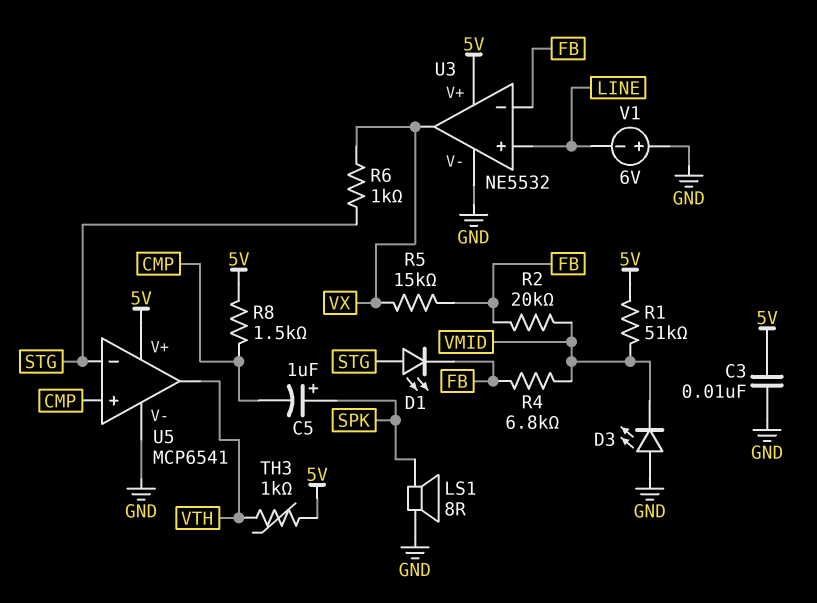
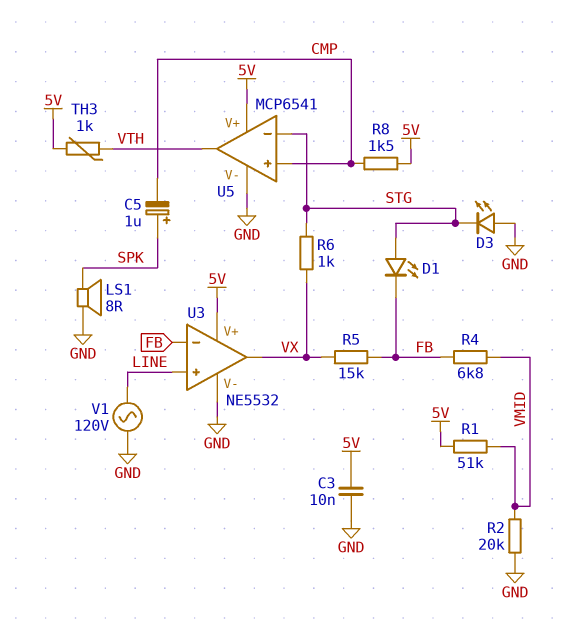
D3: LED (A GND, K VMID) -> LED (A GND, K STG)
R2: 20k (FB, VMID) -> 20k (GND, VMID)
V1: 6V (plus GND, minus LINE) -> AC 120V (GND, LINE)

